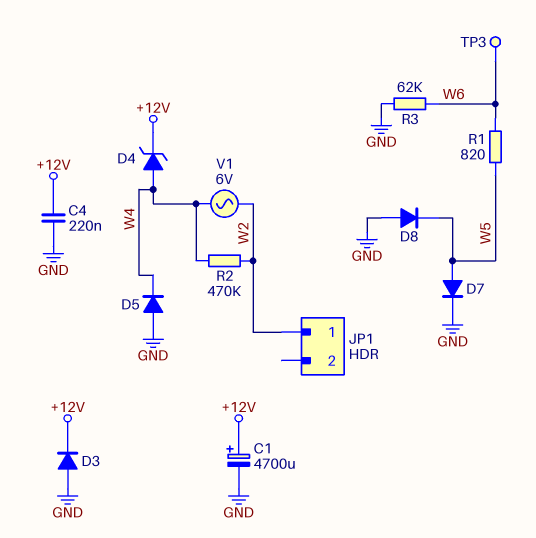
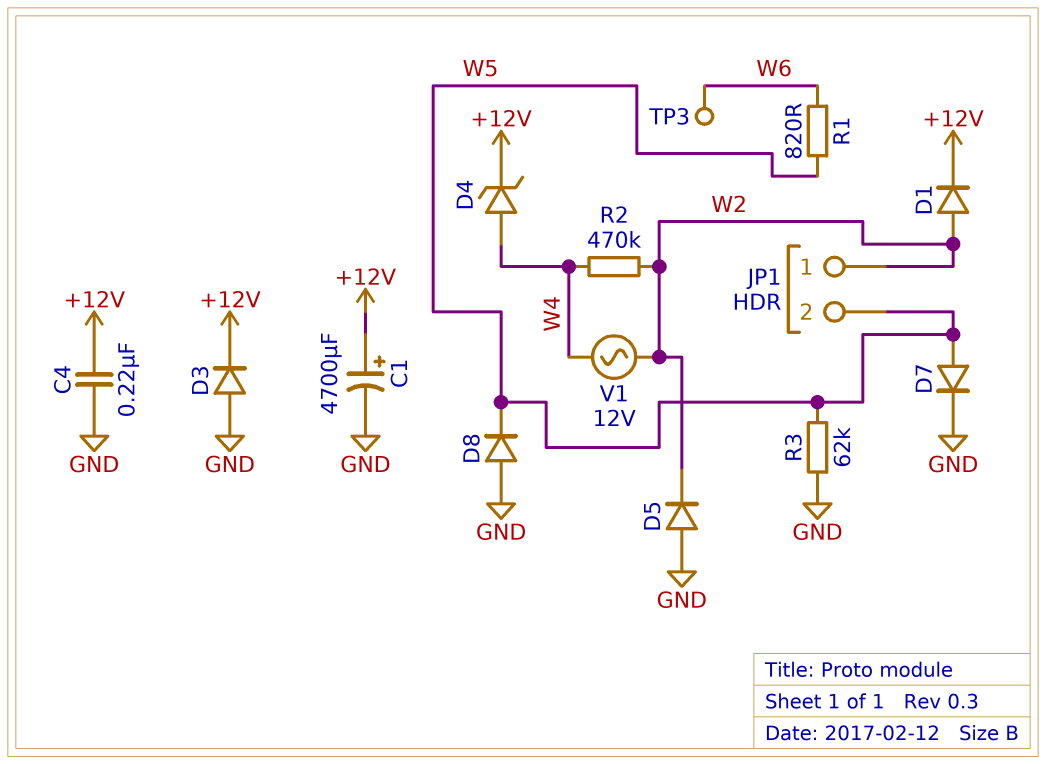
D1: none -> diode (A W2, K +12V)
D5: diode (A GND, K W4) -> diode (A GND, K W2)
JP1 pin 2: none -> W5
R3: 62k (GND, W6) -> 62k (GND, W5)
V1: AC 6V (W2, W4) -> AC 12V (W2, W4)

